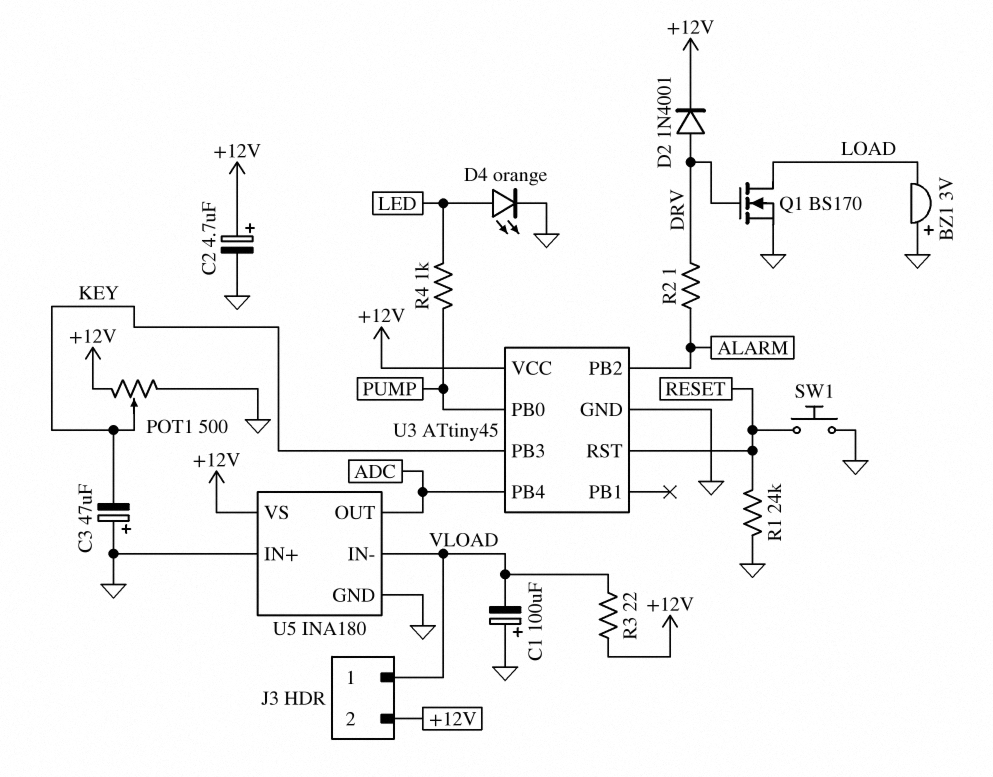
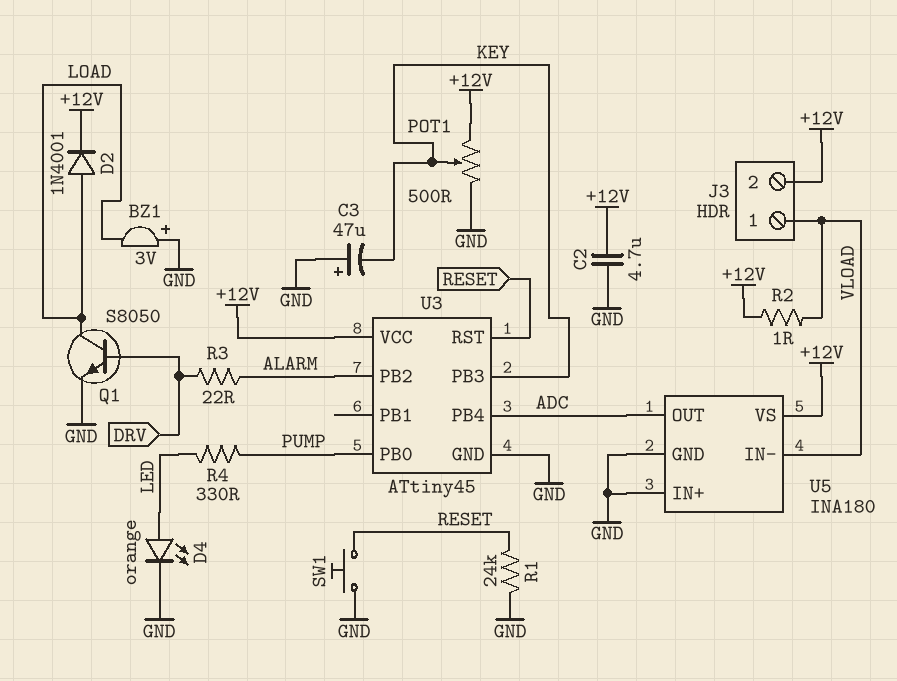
C1: 100uF (plus GND, minus VLOAD) -> none
C2: 4.7uF (plus +12V, minus GND) -> 4.7uF (+12V, GND)
D2: diode 1N4001 (A DRV, K +12V) -> diode 1N4001 (A LOAD, K +12V)
Q1: NMOS BS170 (G DRV, D LOAD, S GND) -> NPN S8050 (B DRV, C LOAD, E GND)
R2: 1 (ALARM, DRV) -> 1 (+12V, VLOAD)
R3: 22 (+12V, VLOAD) -> 22 (ALARM, DRV)
R4: 1k (LED, PUMP) -> 330 (LED, PUMP)

